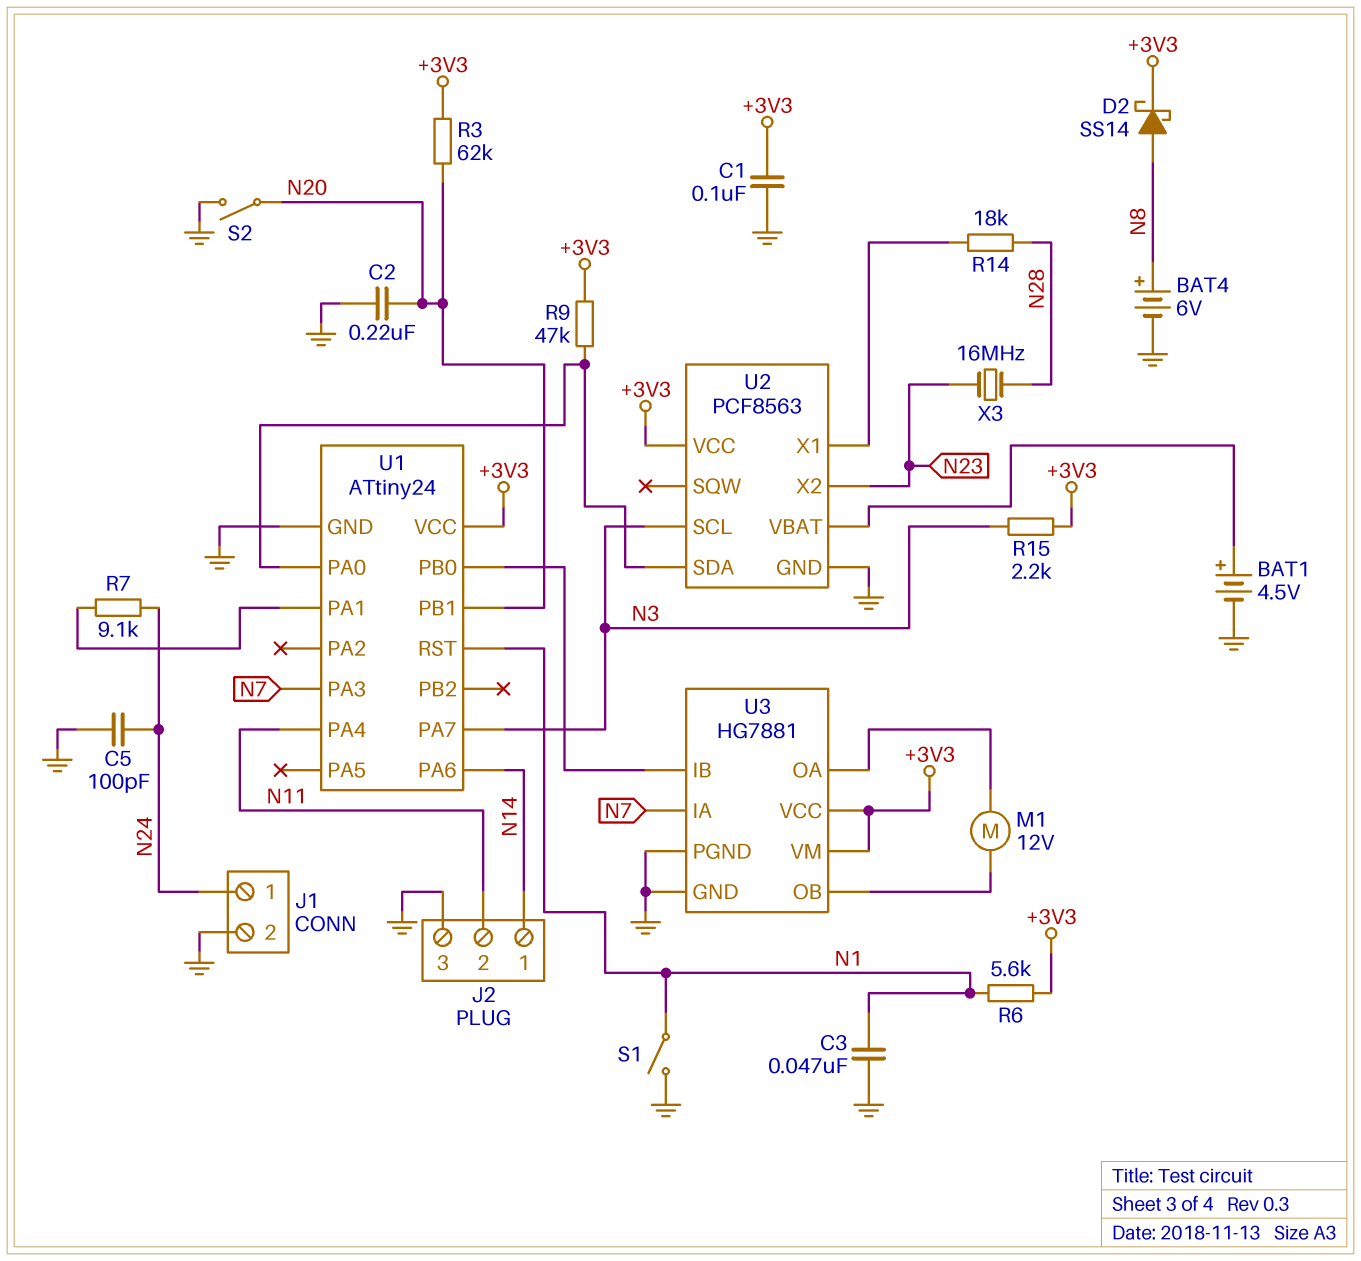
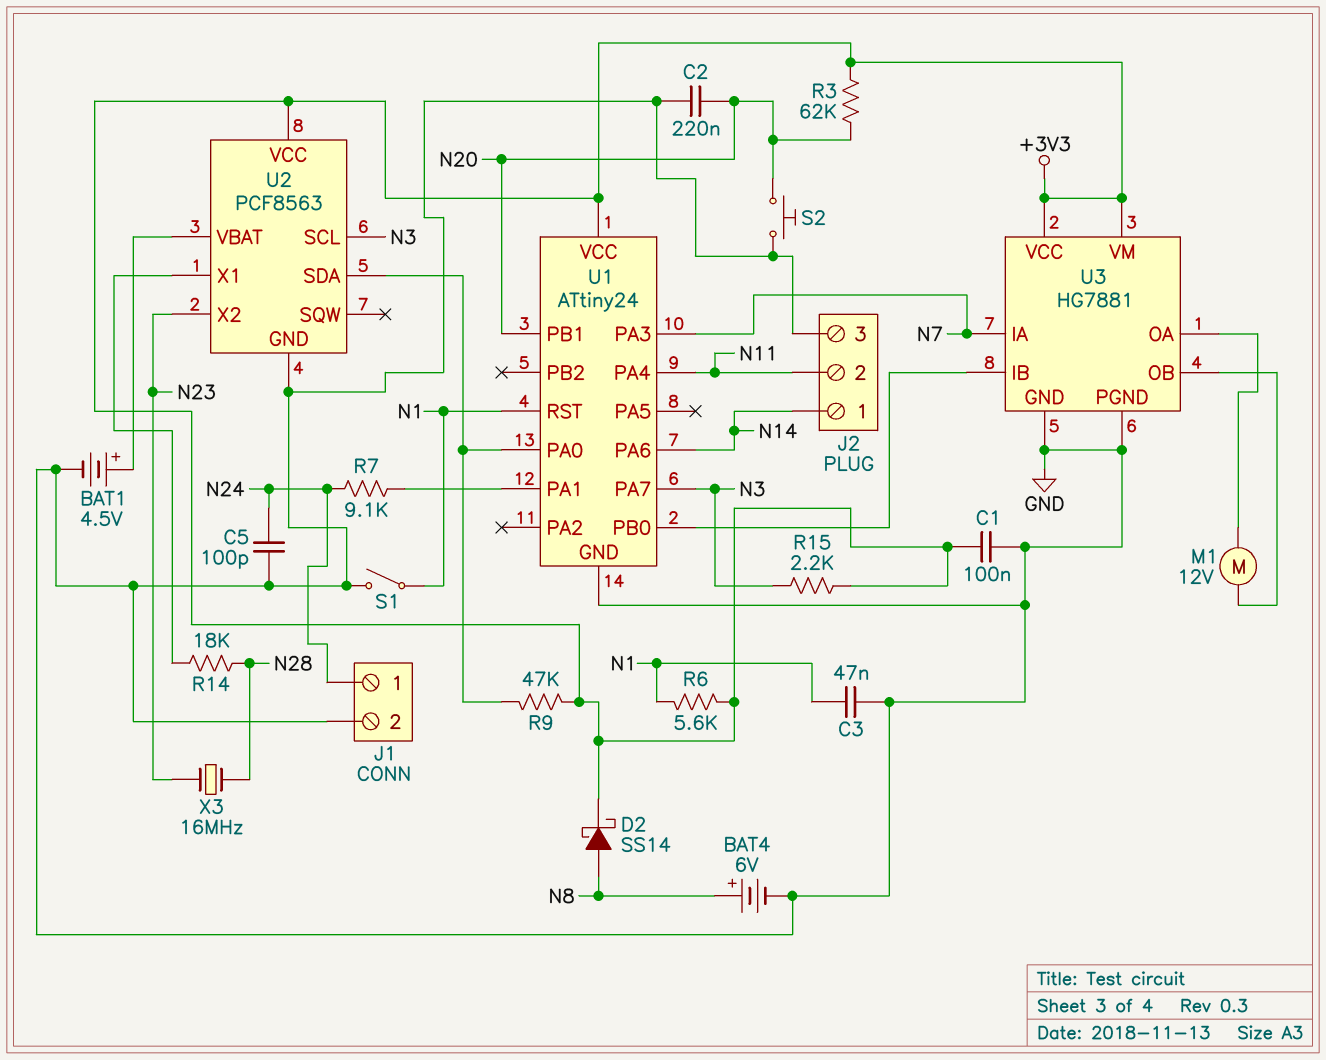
S2: switch (GND, N20) -> button (GND, N20)

